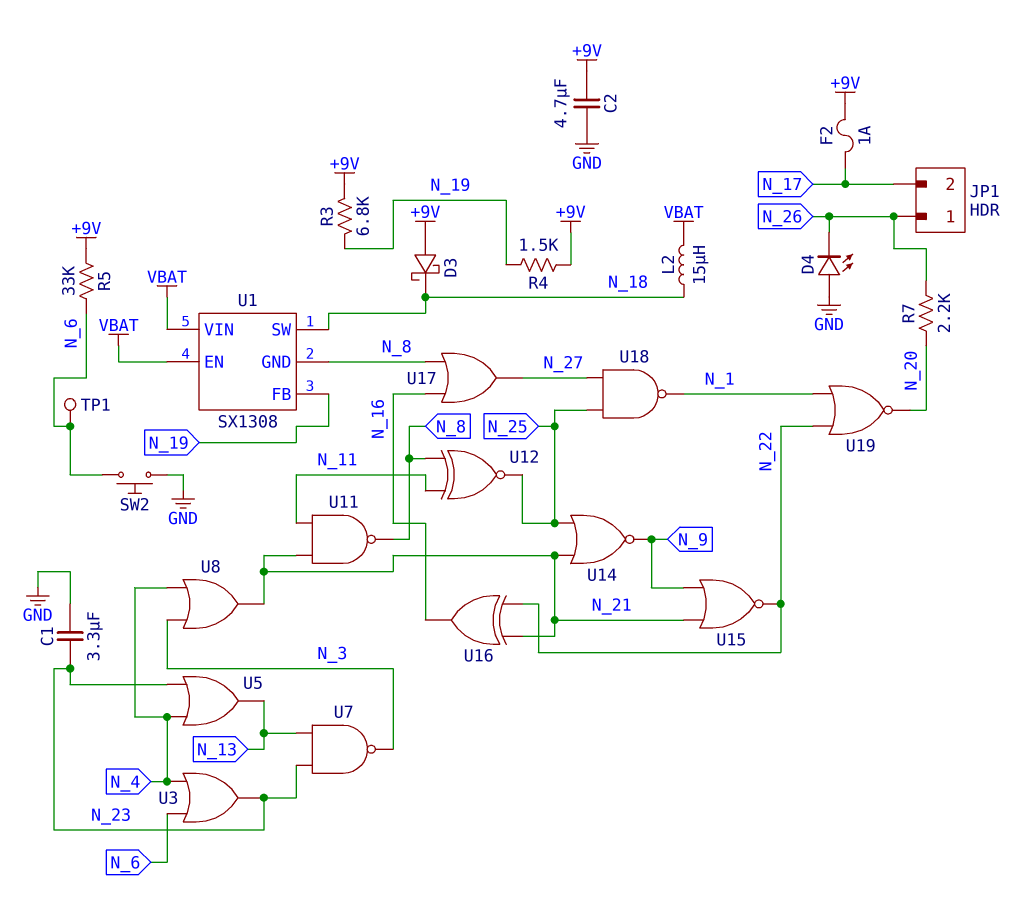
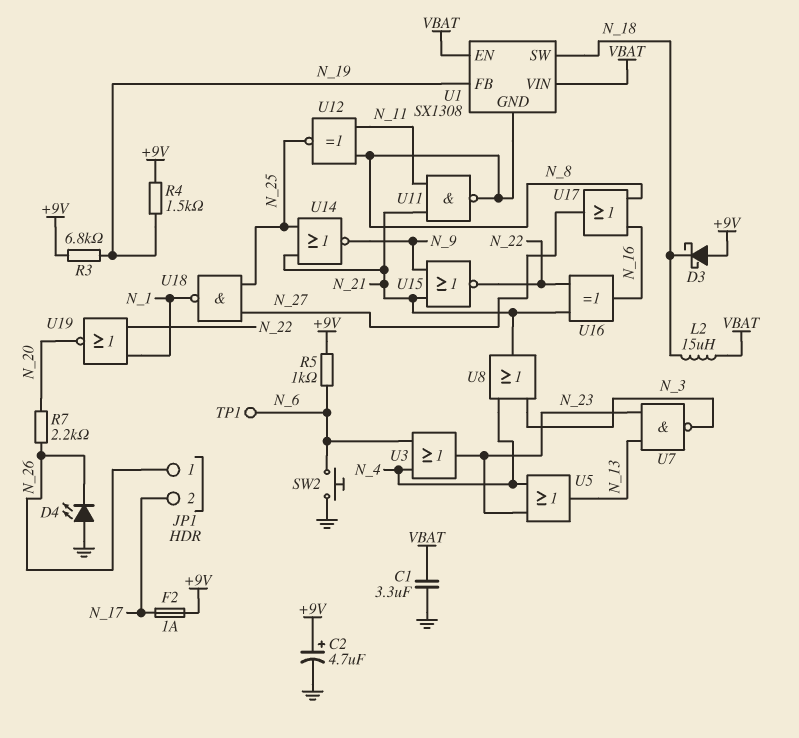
C1: 3.3uF (GND, N_23) -> 3.3uF (GND, VBAT)
C2: 4.7uF (+9V, GND) -> 4.7uF (plus +9V, minus GND)
R5: 33k (+9V, N_6) -> 1k (+9V, N_6)

